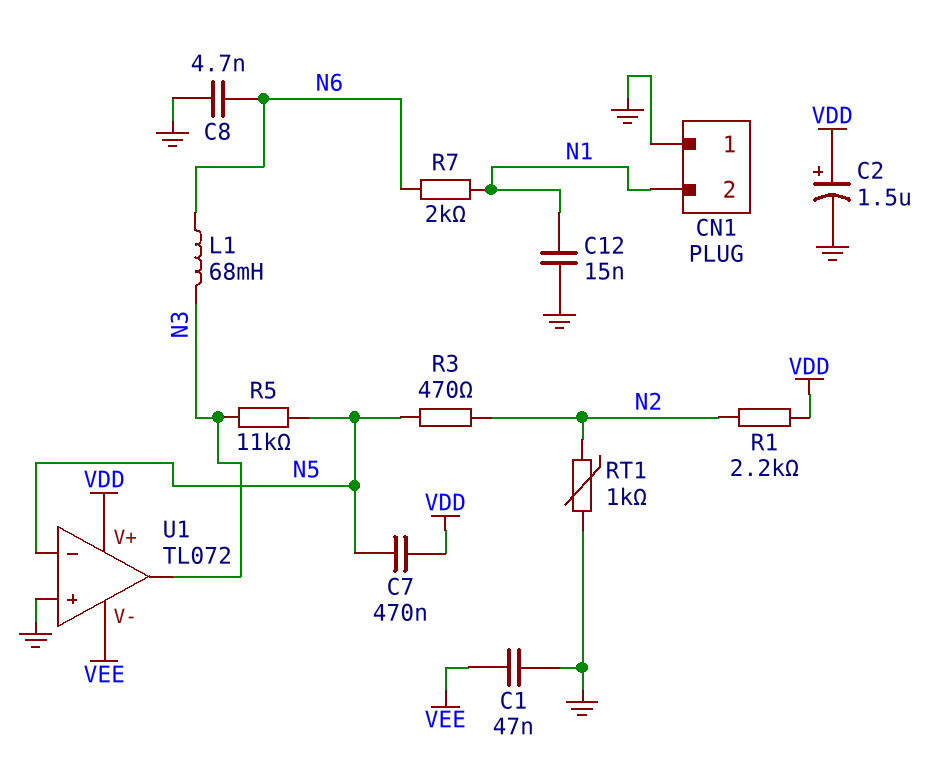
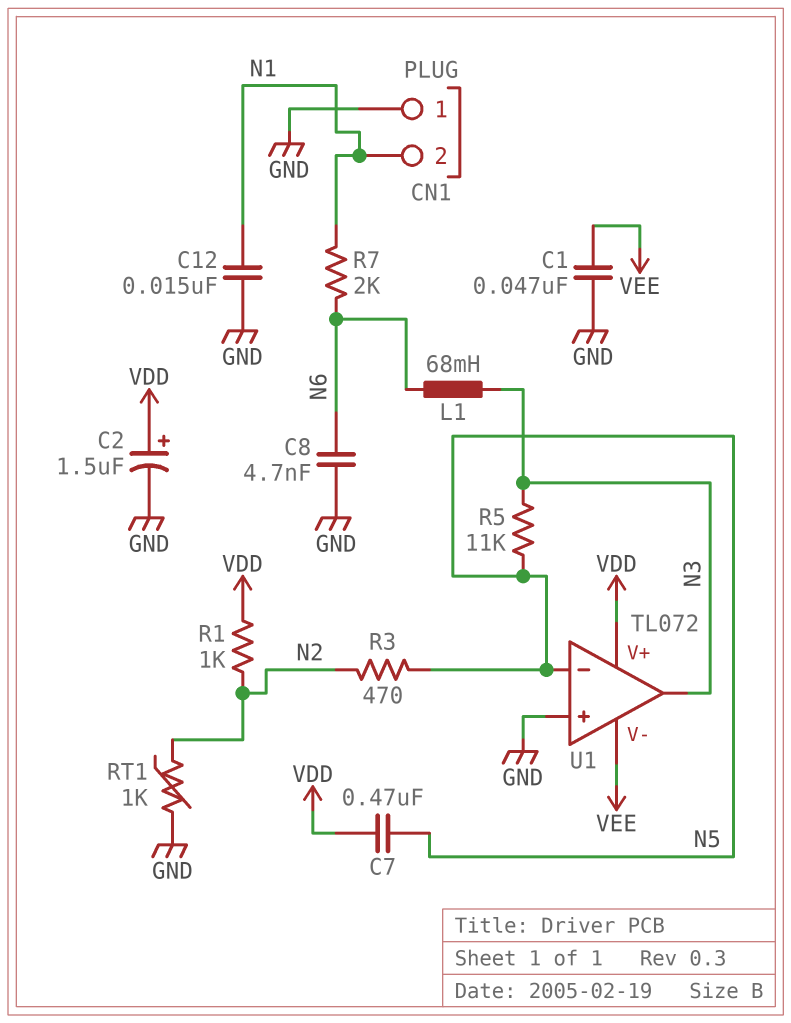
R1: 2.2k (N2, VDD) -> 1k (N2, VDD)

